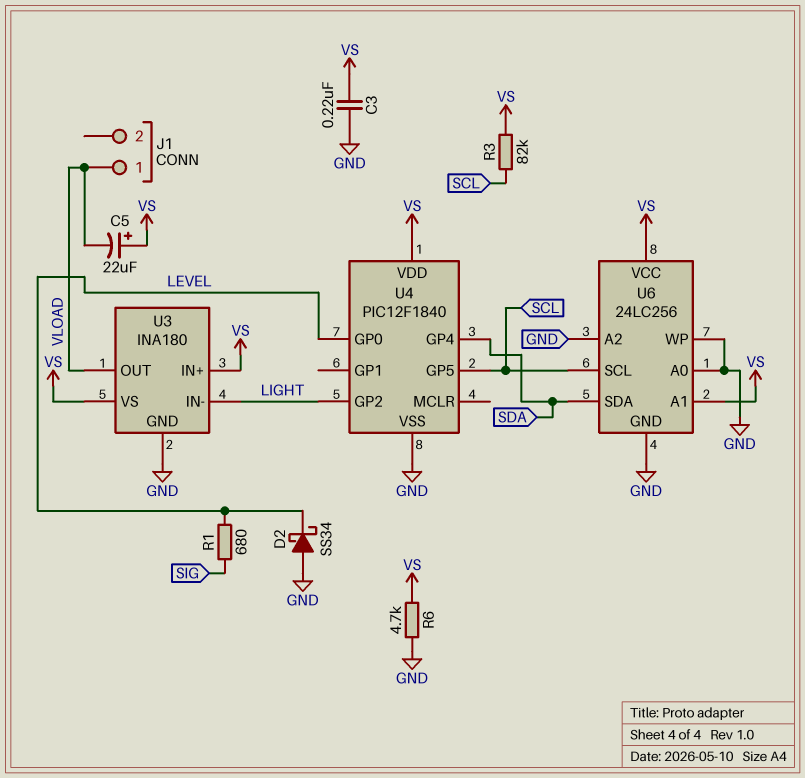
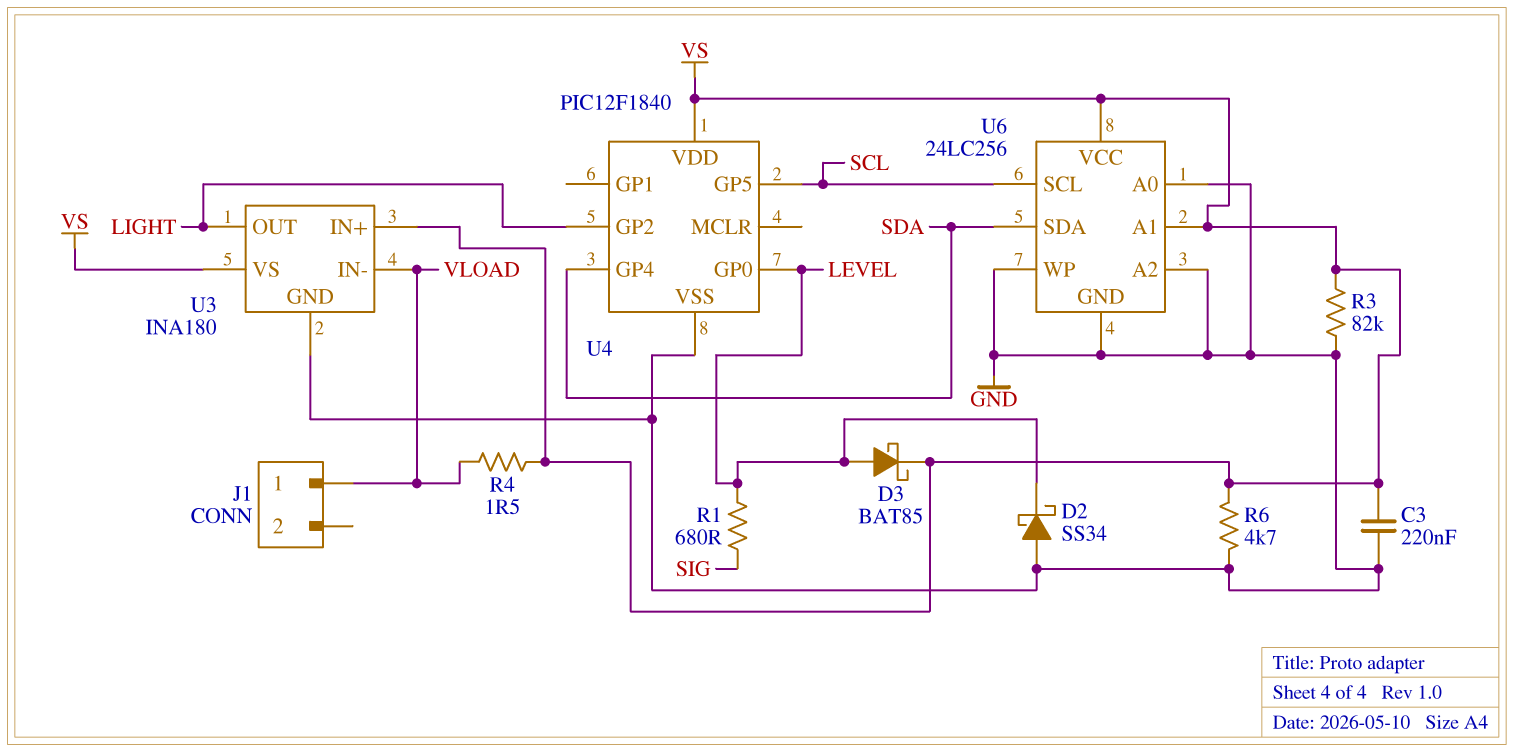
C5: 22uF (plus VS, minus VLOAD) -> none
D3: none -> schottky BAT85 (A LEVEL, K VS)
R3: 82k (SCL, VS) -> 82k (GND, VS)
R4: none -> 1.5 (VLOAD, VS)
U3 pin IN-: LIGHT -> VLOAD
U3 pin OUT: VLOAD -> LIGHT

